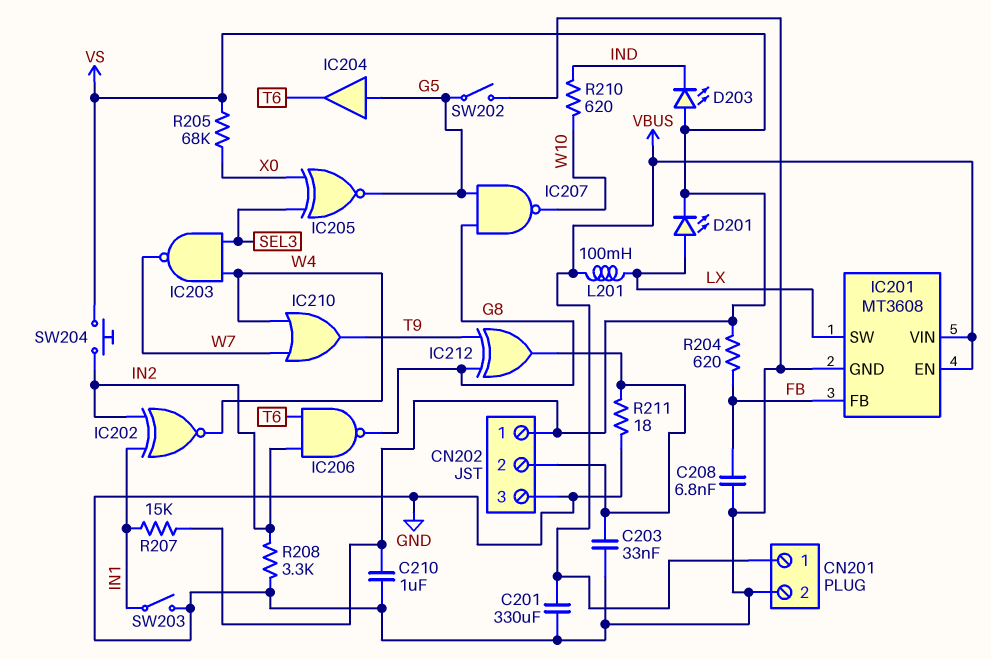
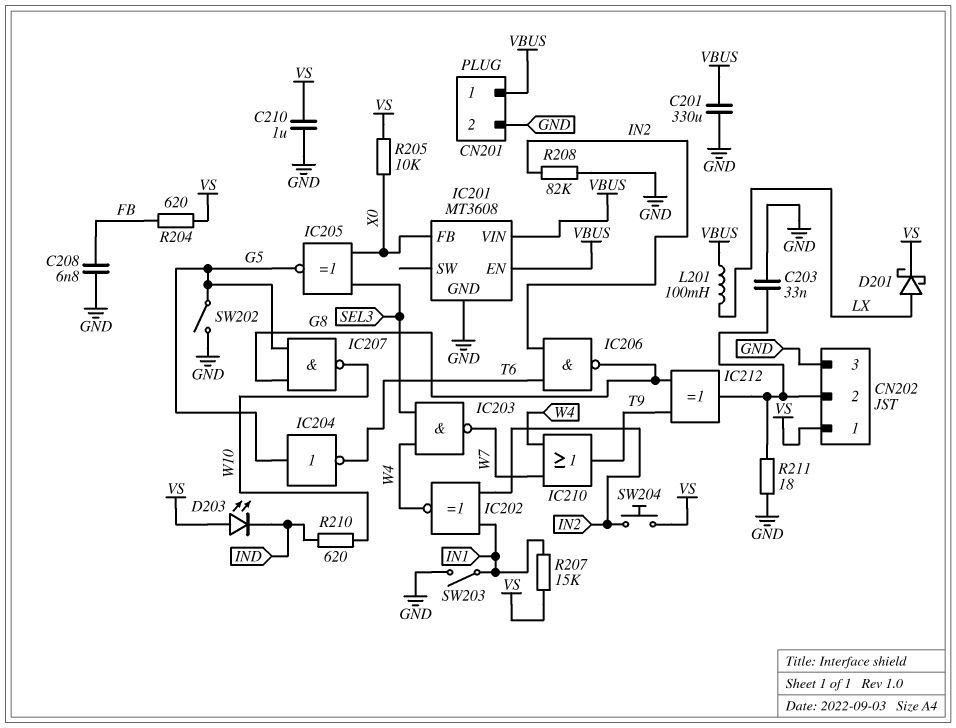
D201: LED (A LX, K VS) -> schottky (A LX, K VS)
IC201 pin FB: FB -> X0
IC201 pin SW: LX -> none
IC204: buffer (in G5, out T6) -> NOT (in G5, out T6)
R205: 68k (VS, X0) -> 10k (VS, X0)
R208: 3.3k (GND, IN2) -> 82k (GND, IN2)

